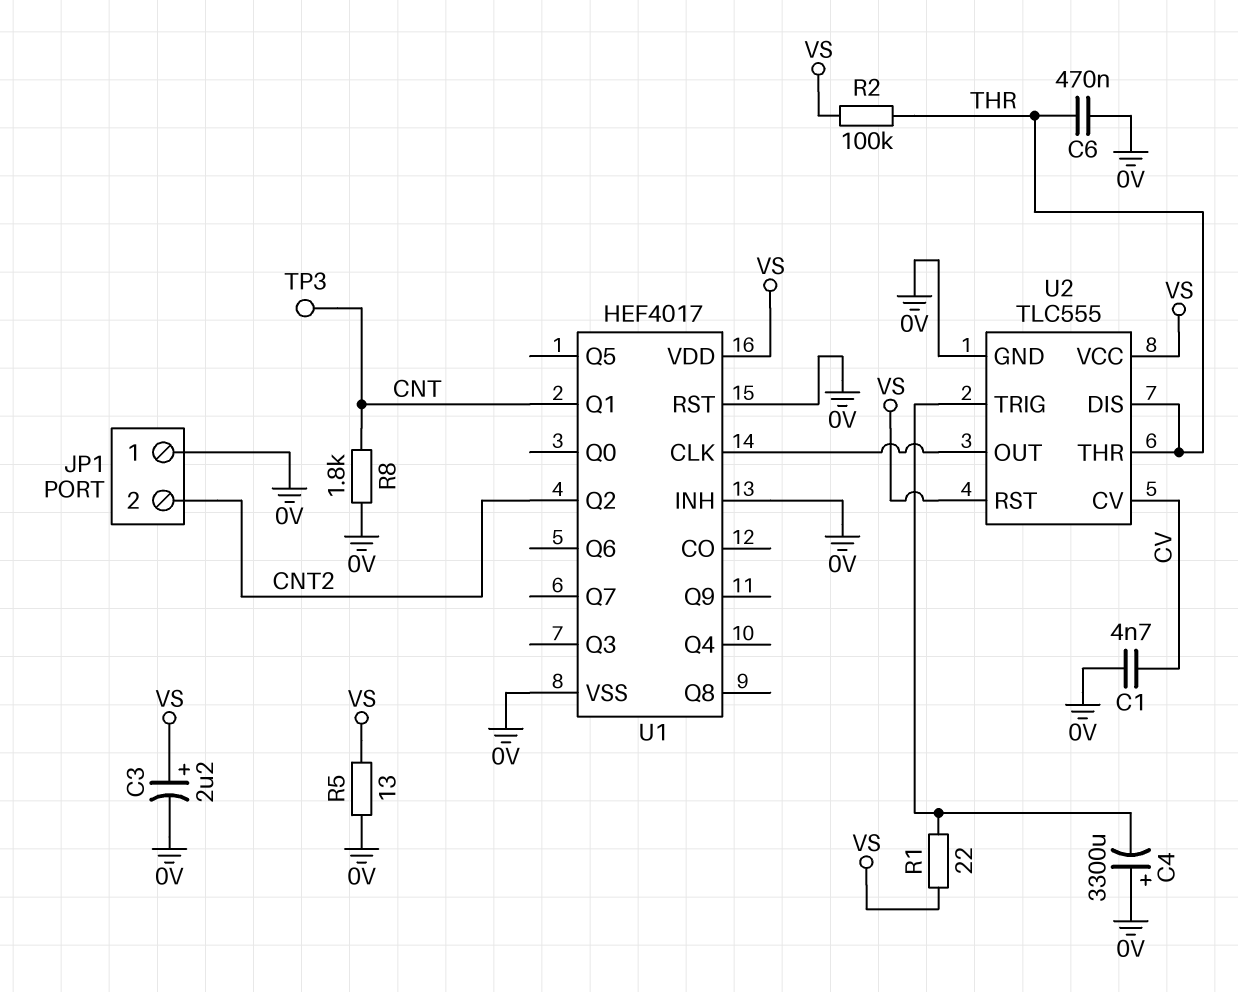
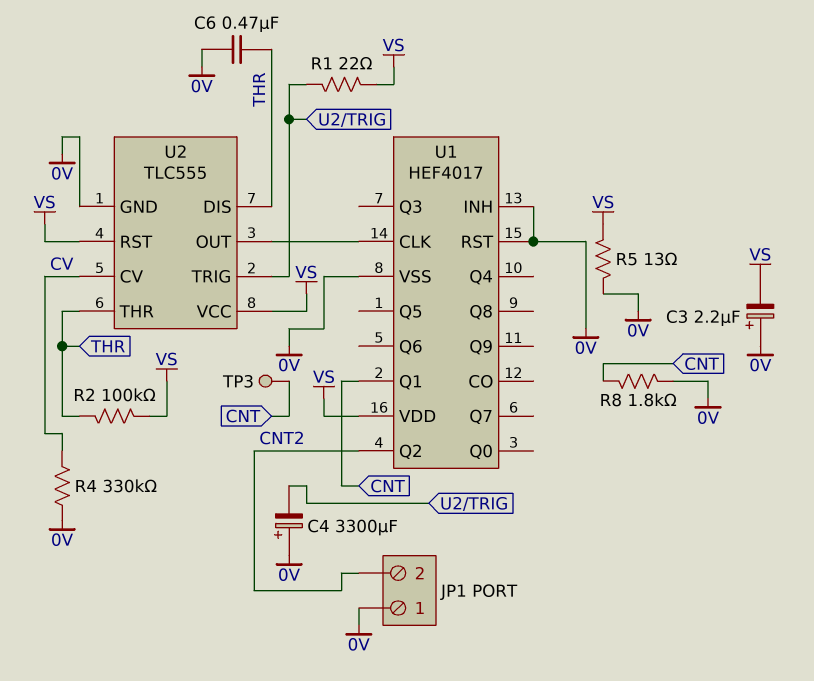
C1: 4.7nF (0V, CV) -> none
C3: 2.2uF (plus VS, minus 0V) -> 2.2uF (plus 0V, minus VS)
R4: none -> 330k (0V, CV)

